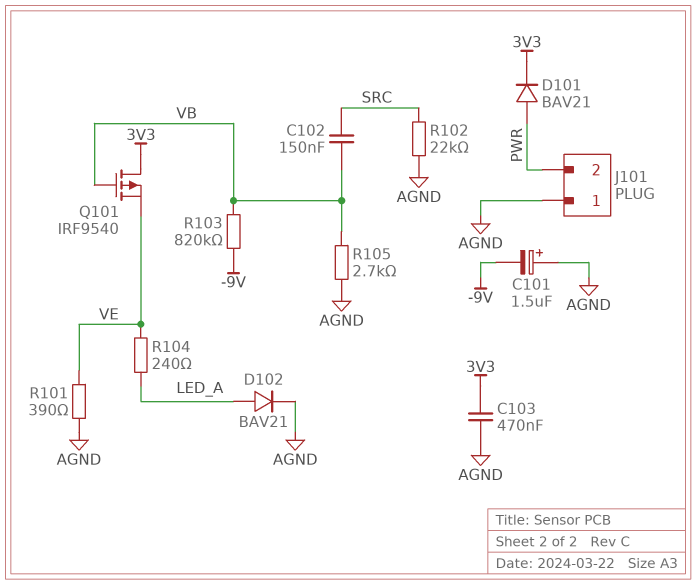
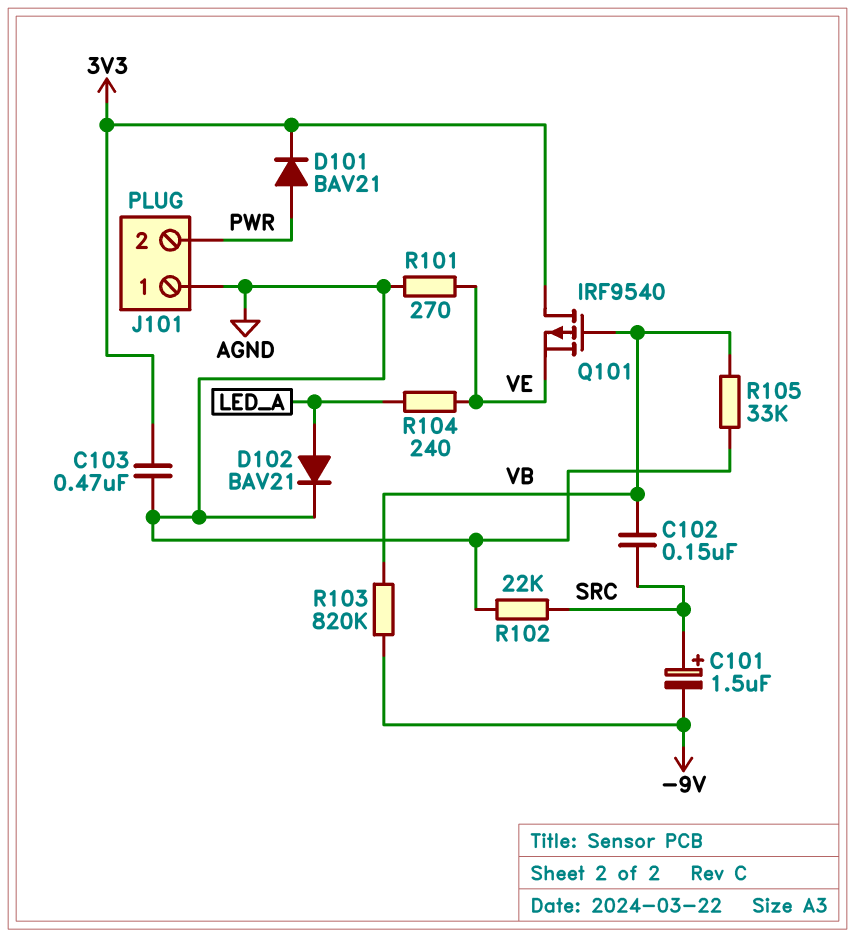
C101: 1.5uF (plus AGND, minus -9V) -> 1.5uF (plus SRC, minus -9V)
R101: 390 (AGND, VE) -> 270 (AGND, VE)
R105: 2.7k (AGND, VB) -> 33k (AGND, VB)

